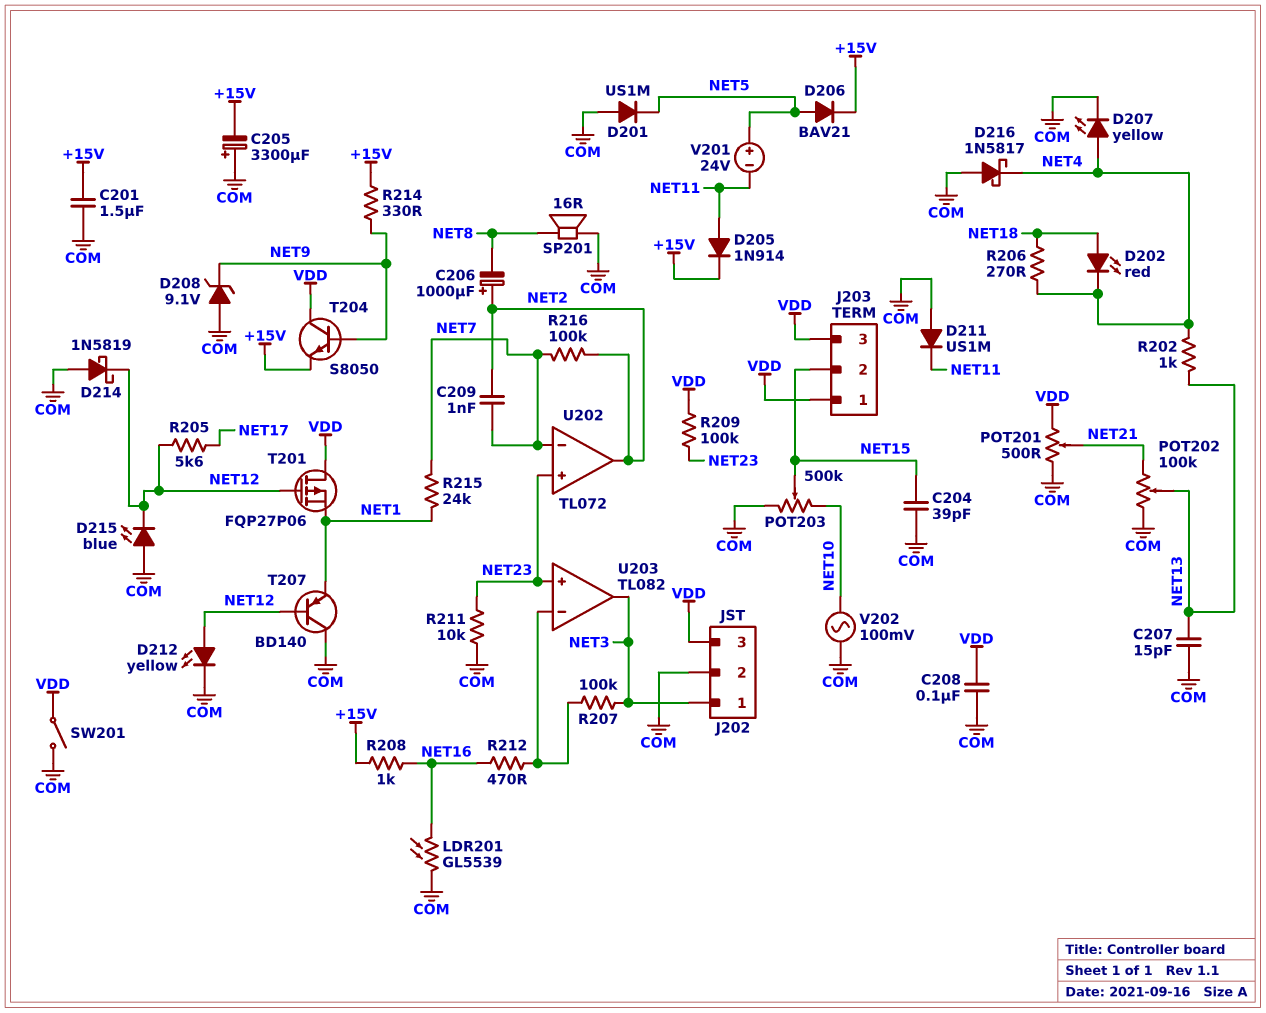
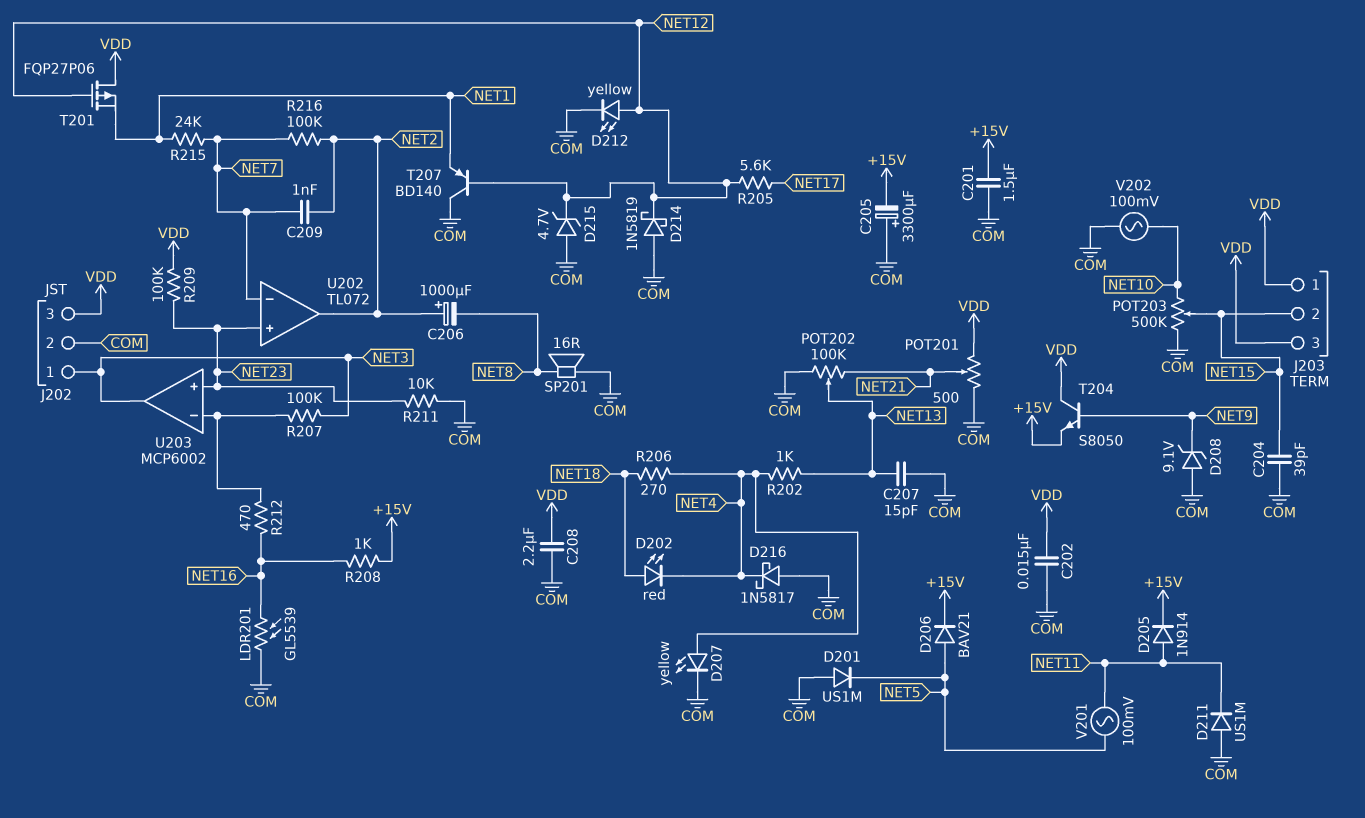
C202: none -> 15nF (COM, VDD)
C208: 100nF (COM, VDD) -> 2.2uF (COM, VDD)
D215: LED blue (A COM, K NET12) -> zener 4.7V (A COM, K NET12)
R214: 330 (+15V, NET9) -> none
SW201: switch (COM, VDD) -> none
U203: TL082 -> MCP6002
V201: 24V (plus NET5, minus NET11) -> AC 100mV (NET5, NET11)

